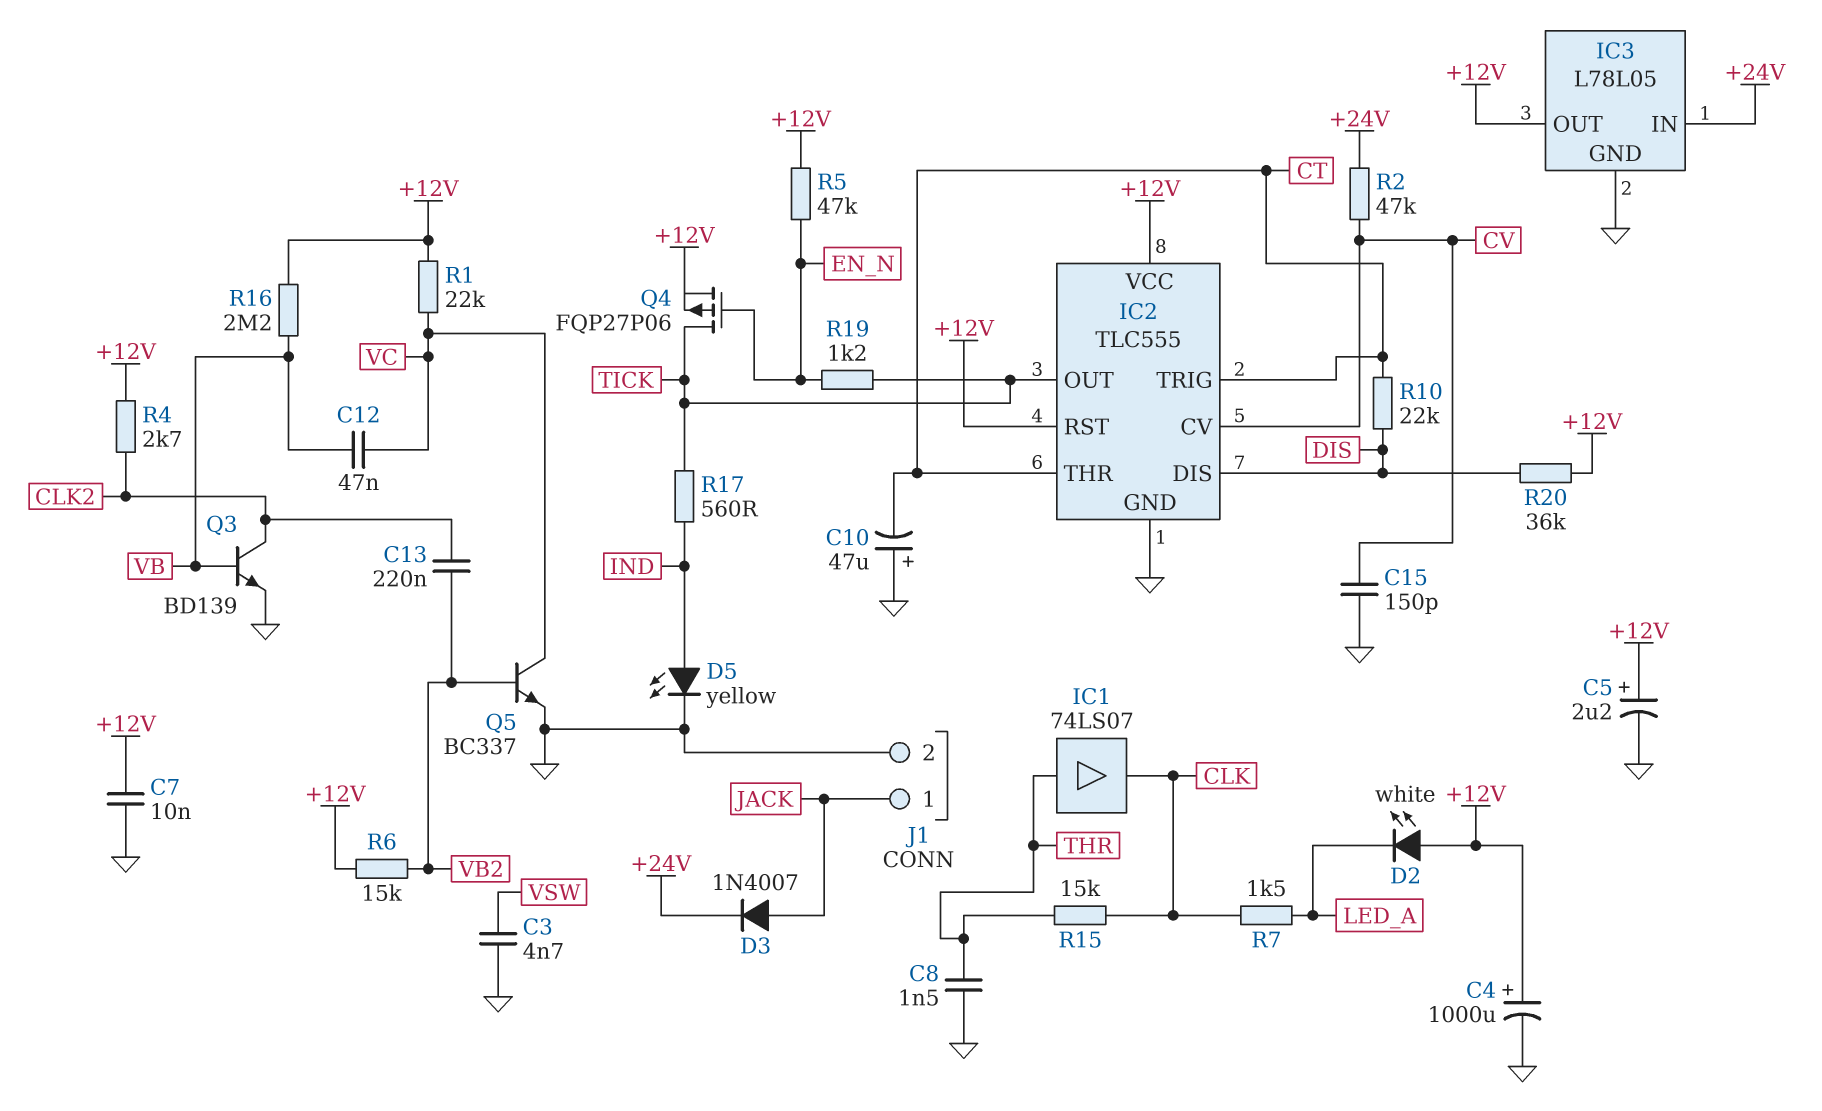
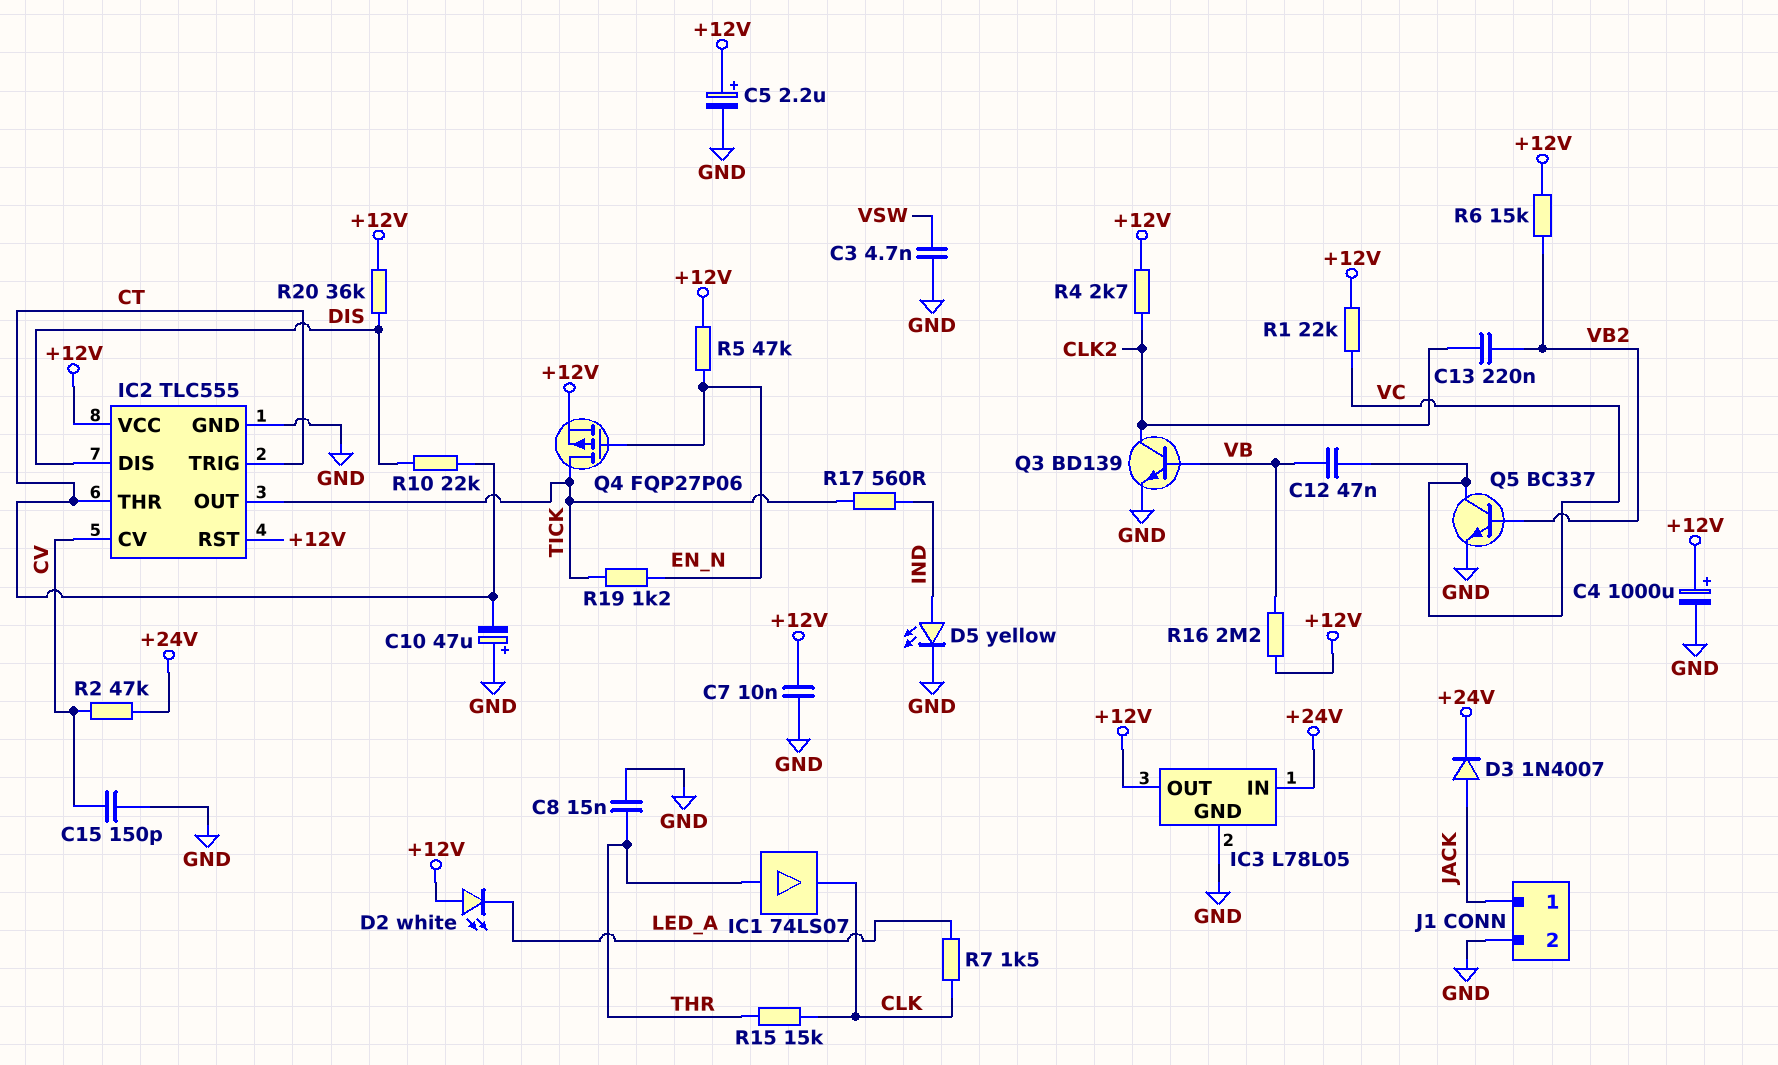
C8: 1.5nF (GND, THR) -> 15nF (GND, THR)

